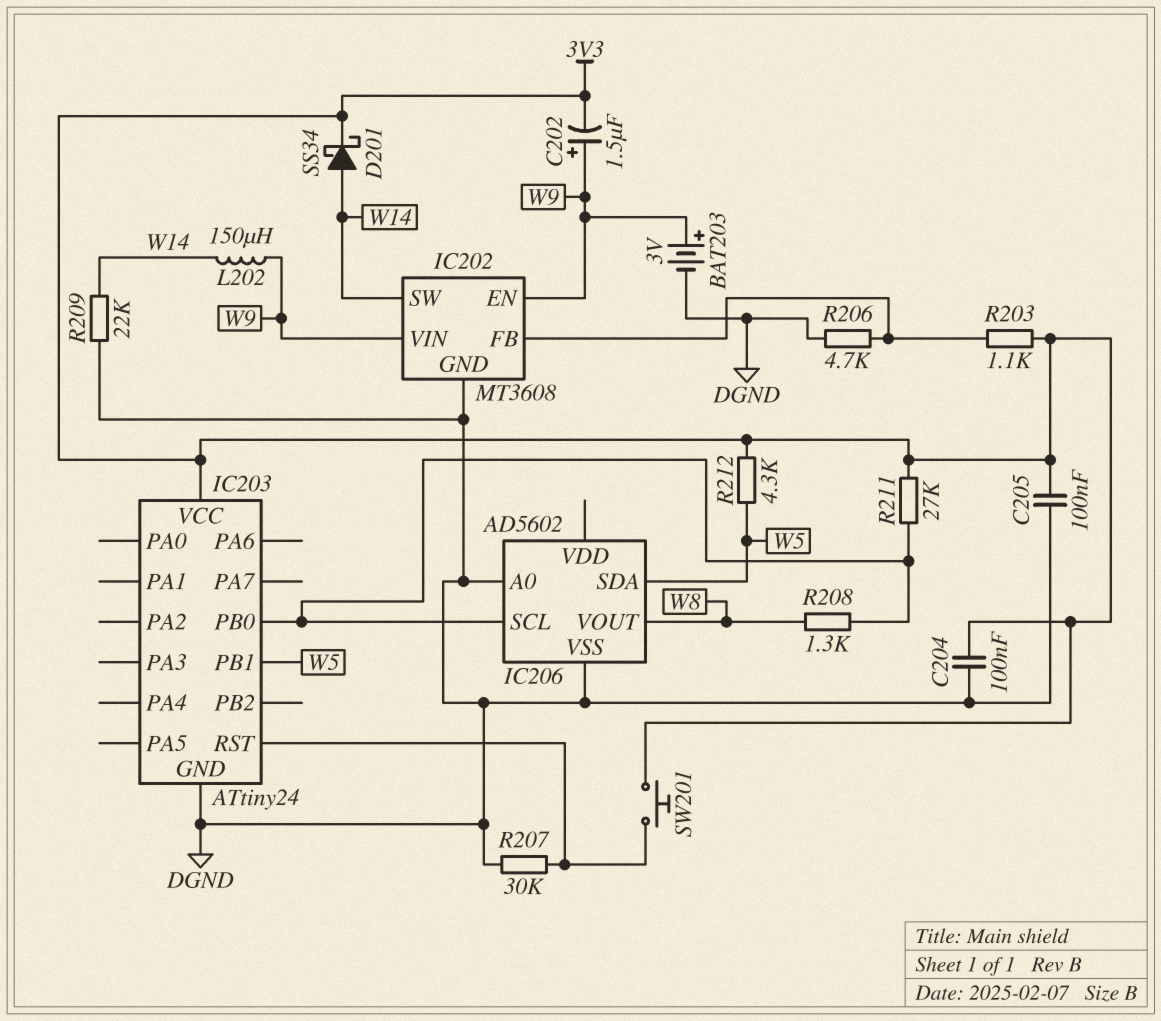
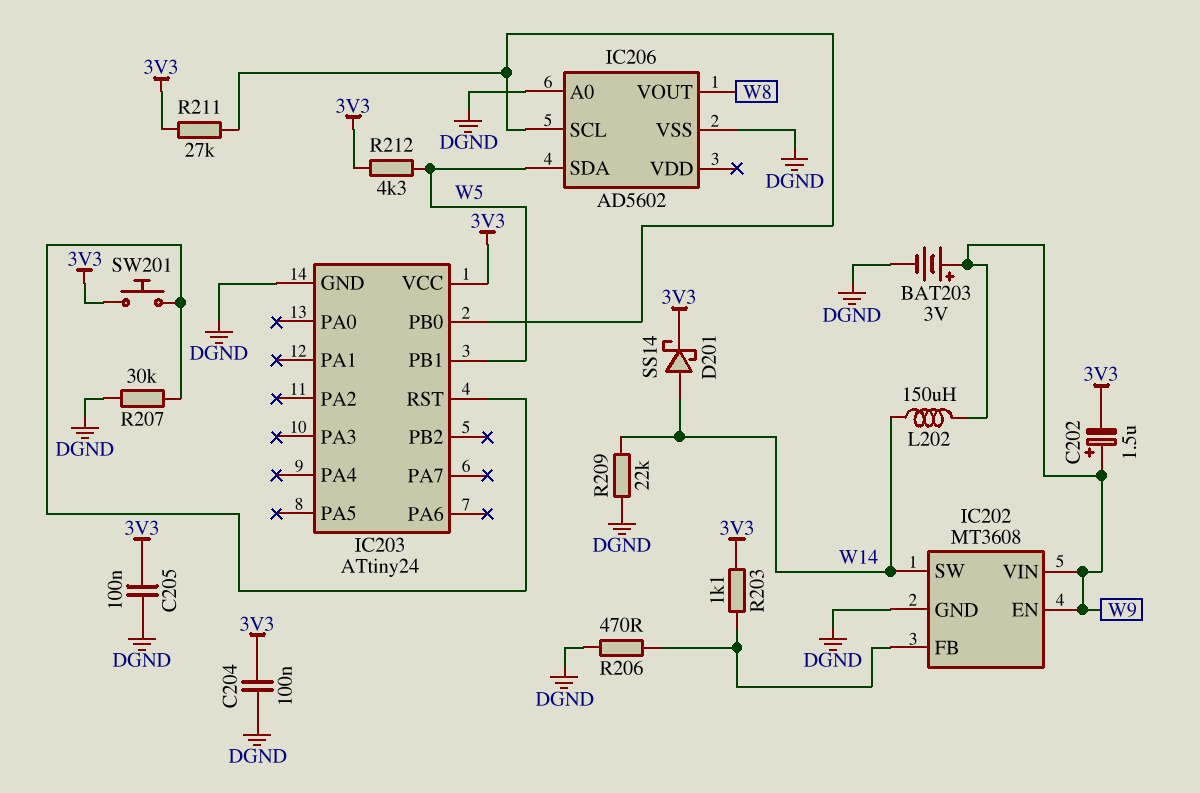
D201: schottky SS34 (A W14, K 3V3) -> schottky SS14 (A W14, K 3V3)
R206: 4.7k (DGND, IC202/FB) -> 470 (DGND, IC202/FB)
R208: 1.3k (IC203/PB0, W8) -> none

